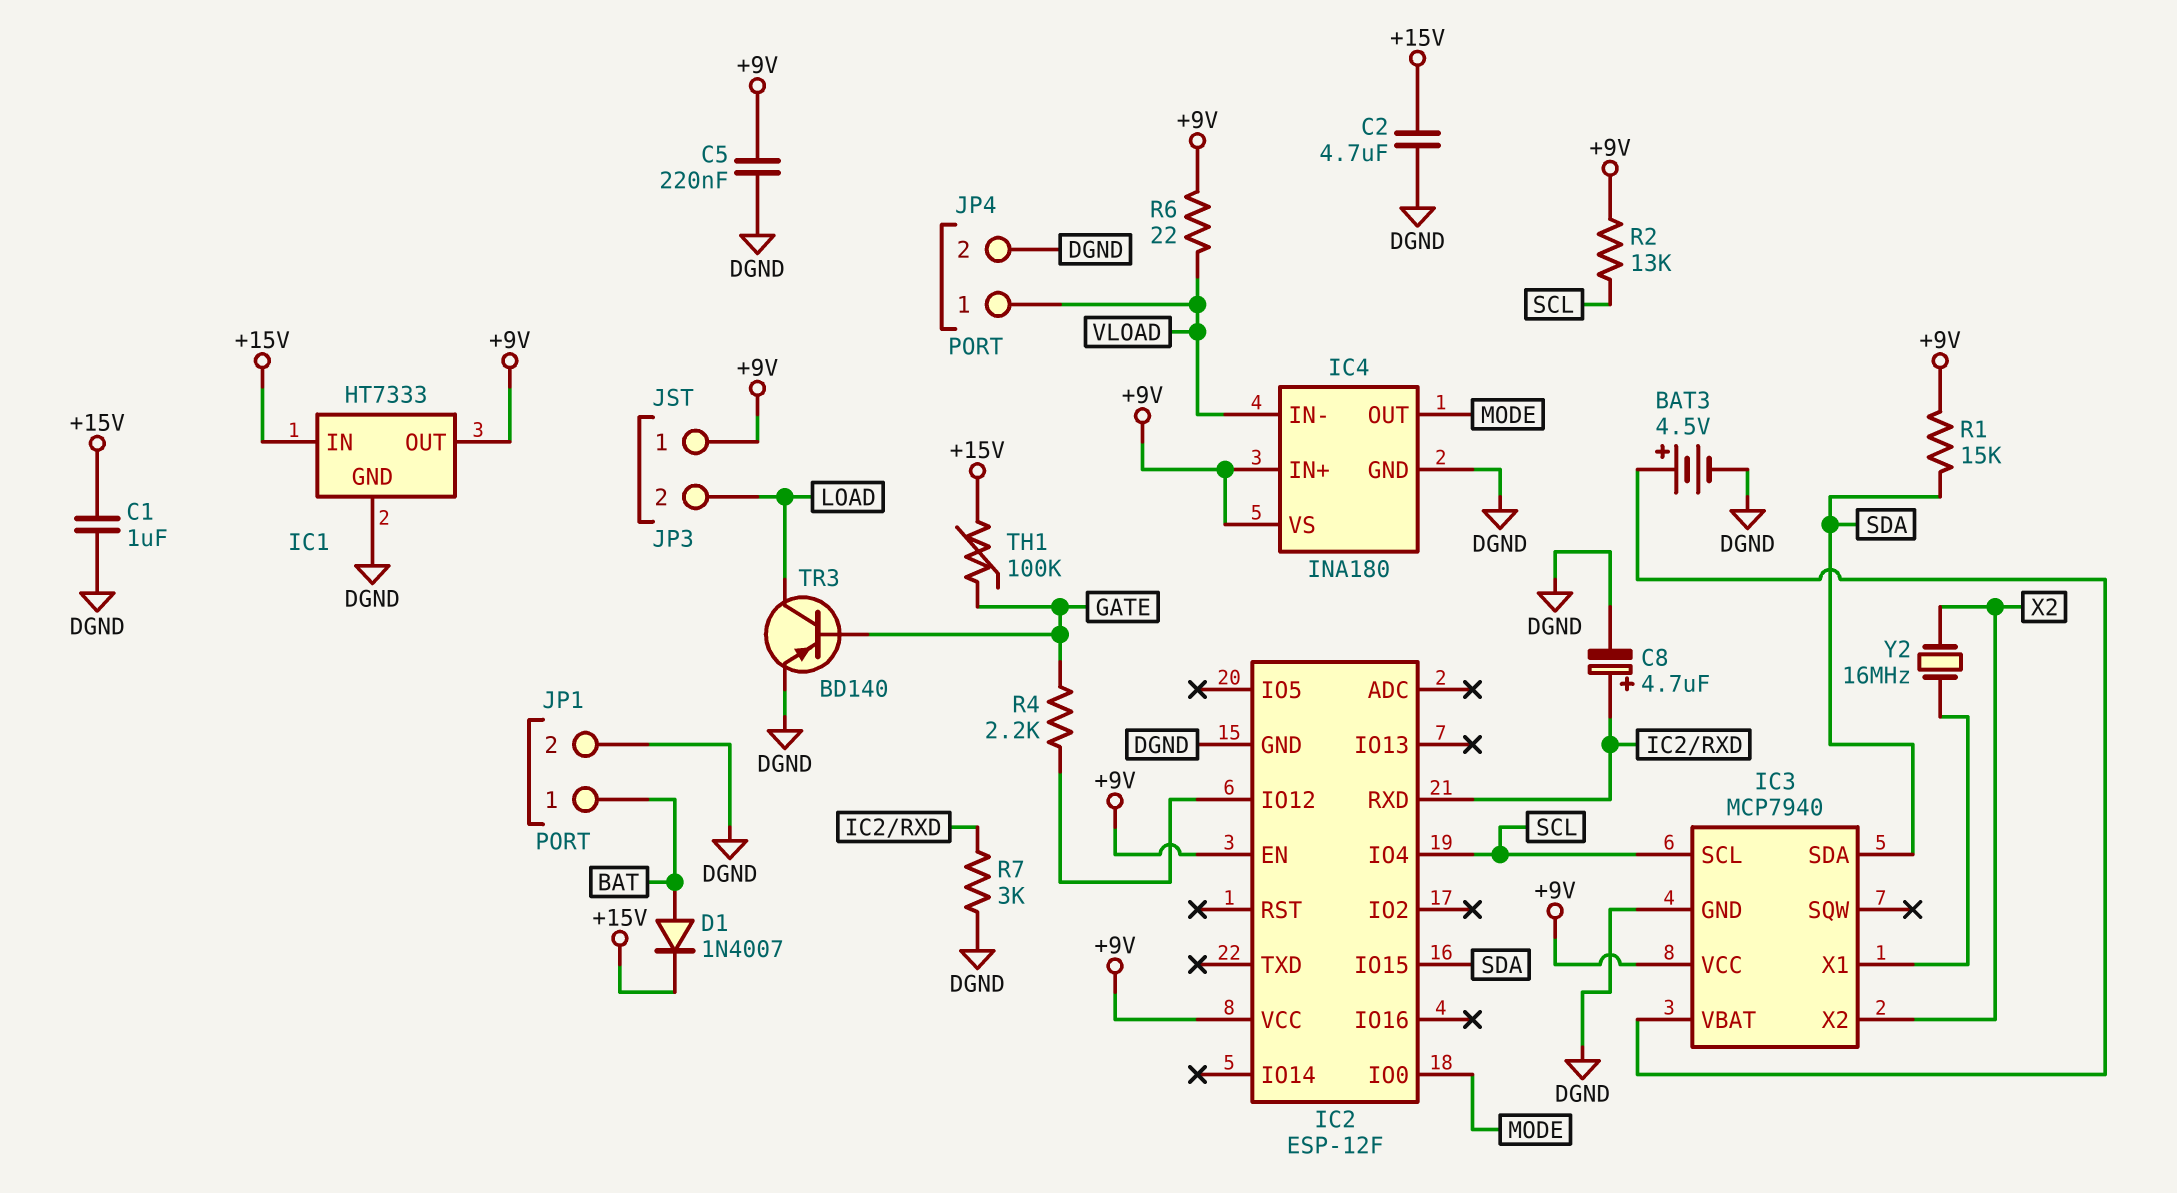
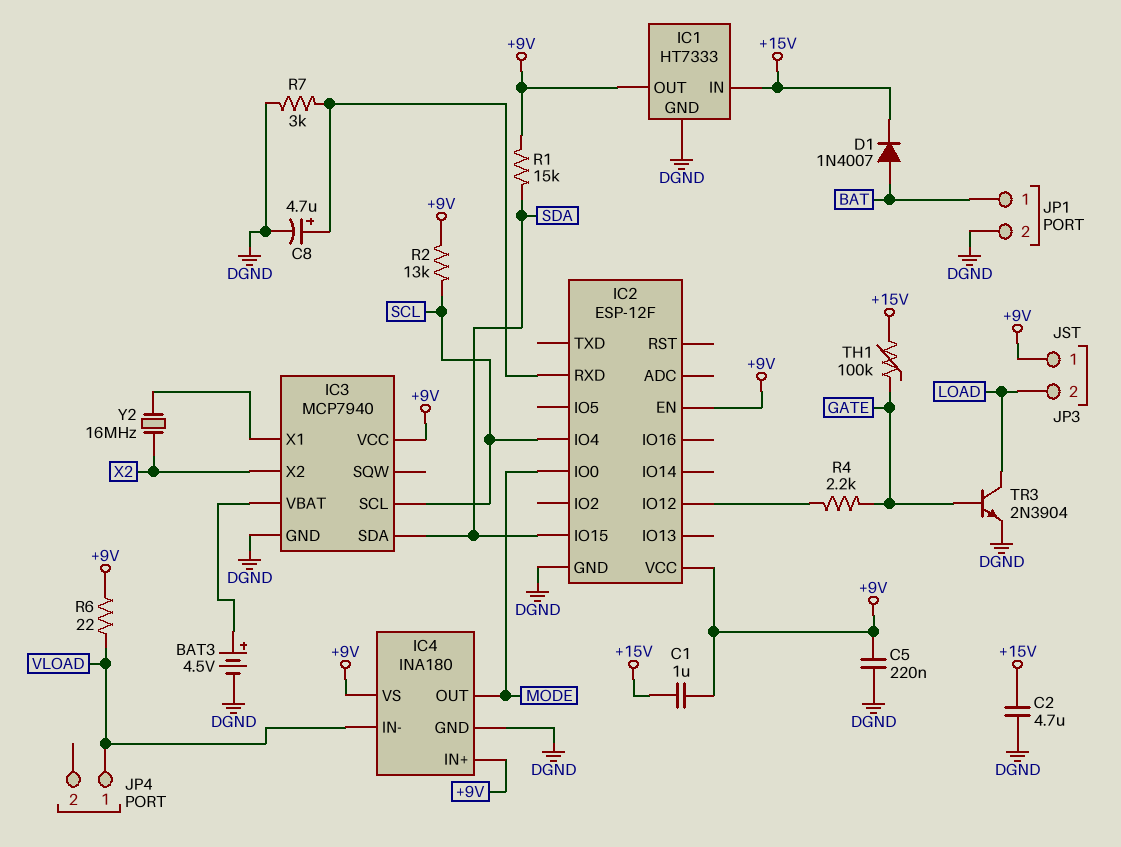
C1: 1uF (+15V, DGND) -> 1uF (+9V, +15V)
JP4 pin 2: DGND -> none
TR3: PNP BD140 (B GATE, C LOAD, E DGND) -> NPN 2N3904 (B GATE, C LOAD, E DGND)

